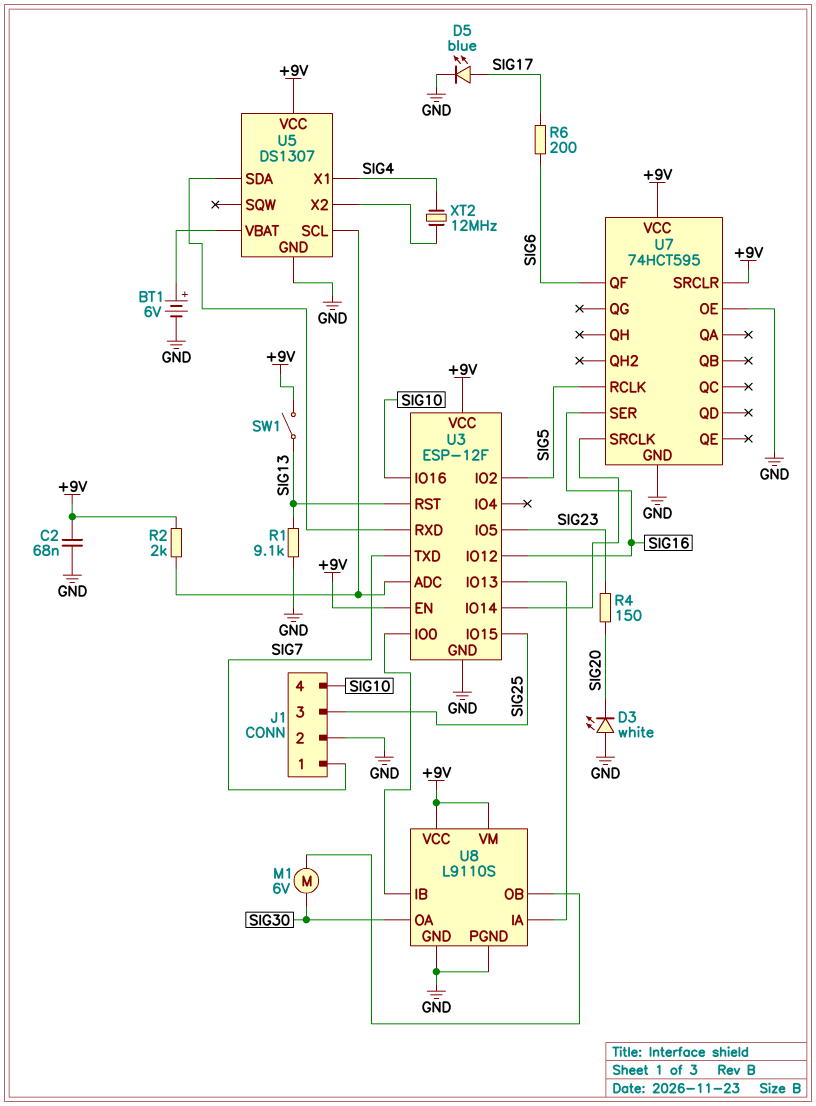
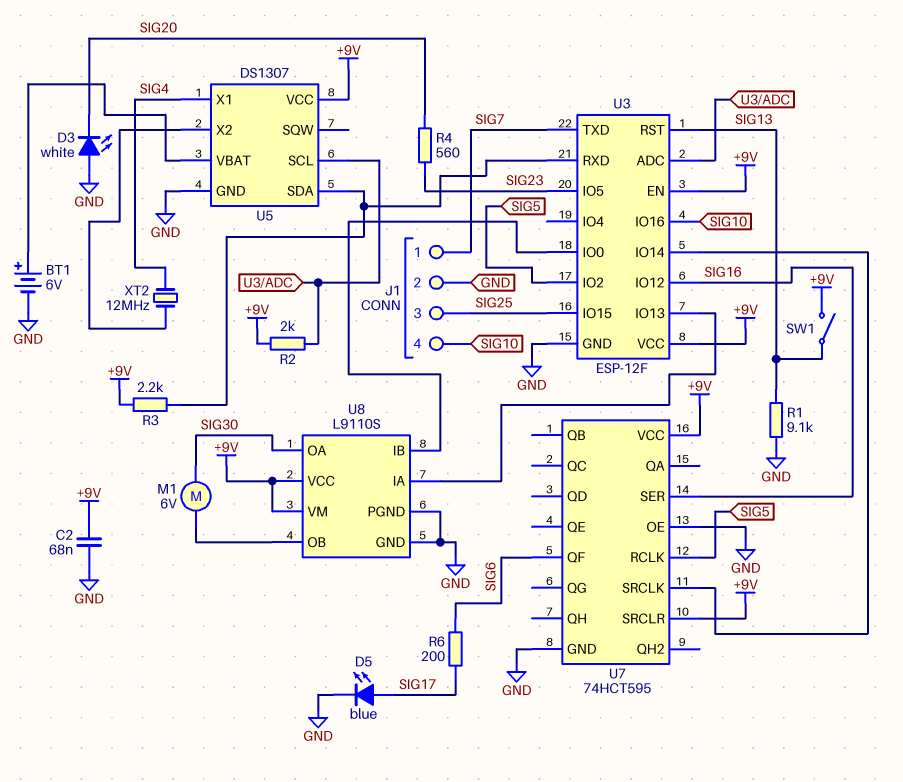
R3: none -> 2.2k (+9V, U3/RXD)
R4: 150 (SIG20, SIG23) -> 560 (SIG20, SIG23)

